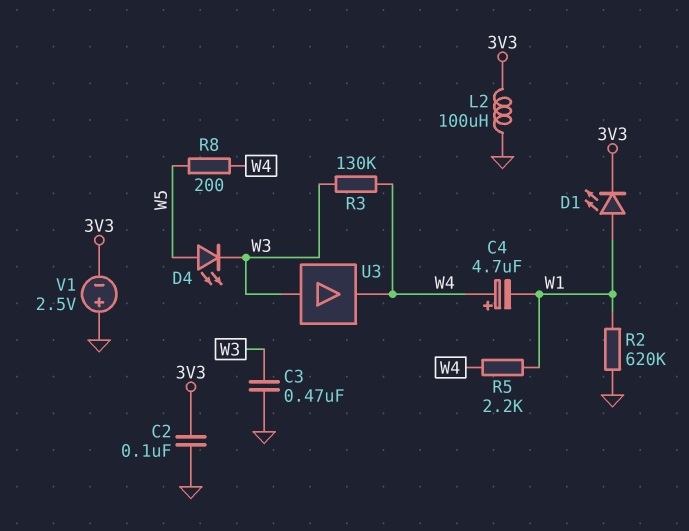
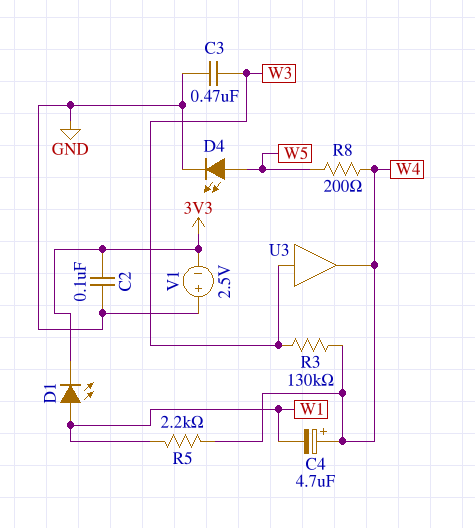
D4: LED (A W5, K W3) -> LED (A W5, K GND)
L2: 100uH (3V3, GND) -> none
R2: 620k (GND, W1) -> none

